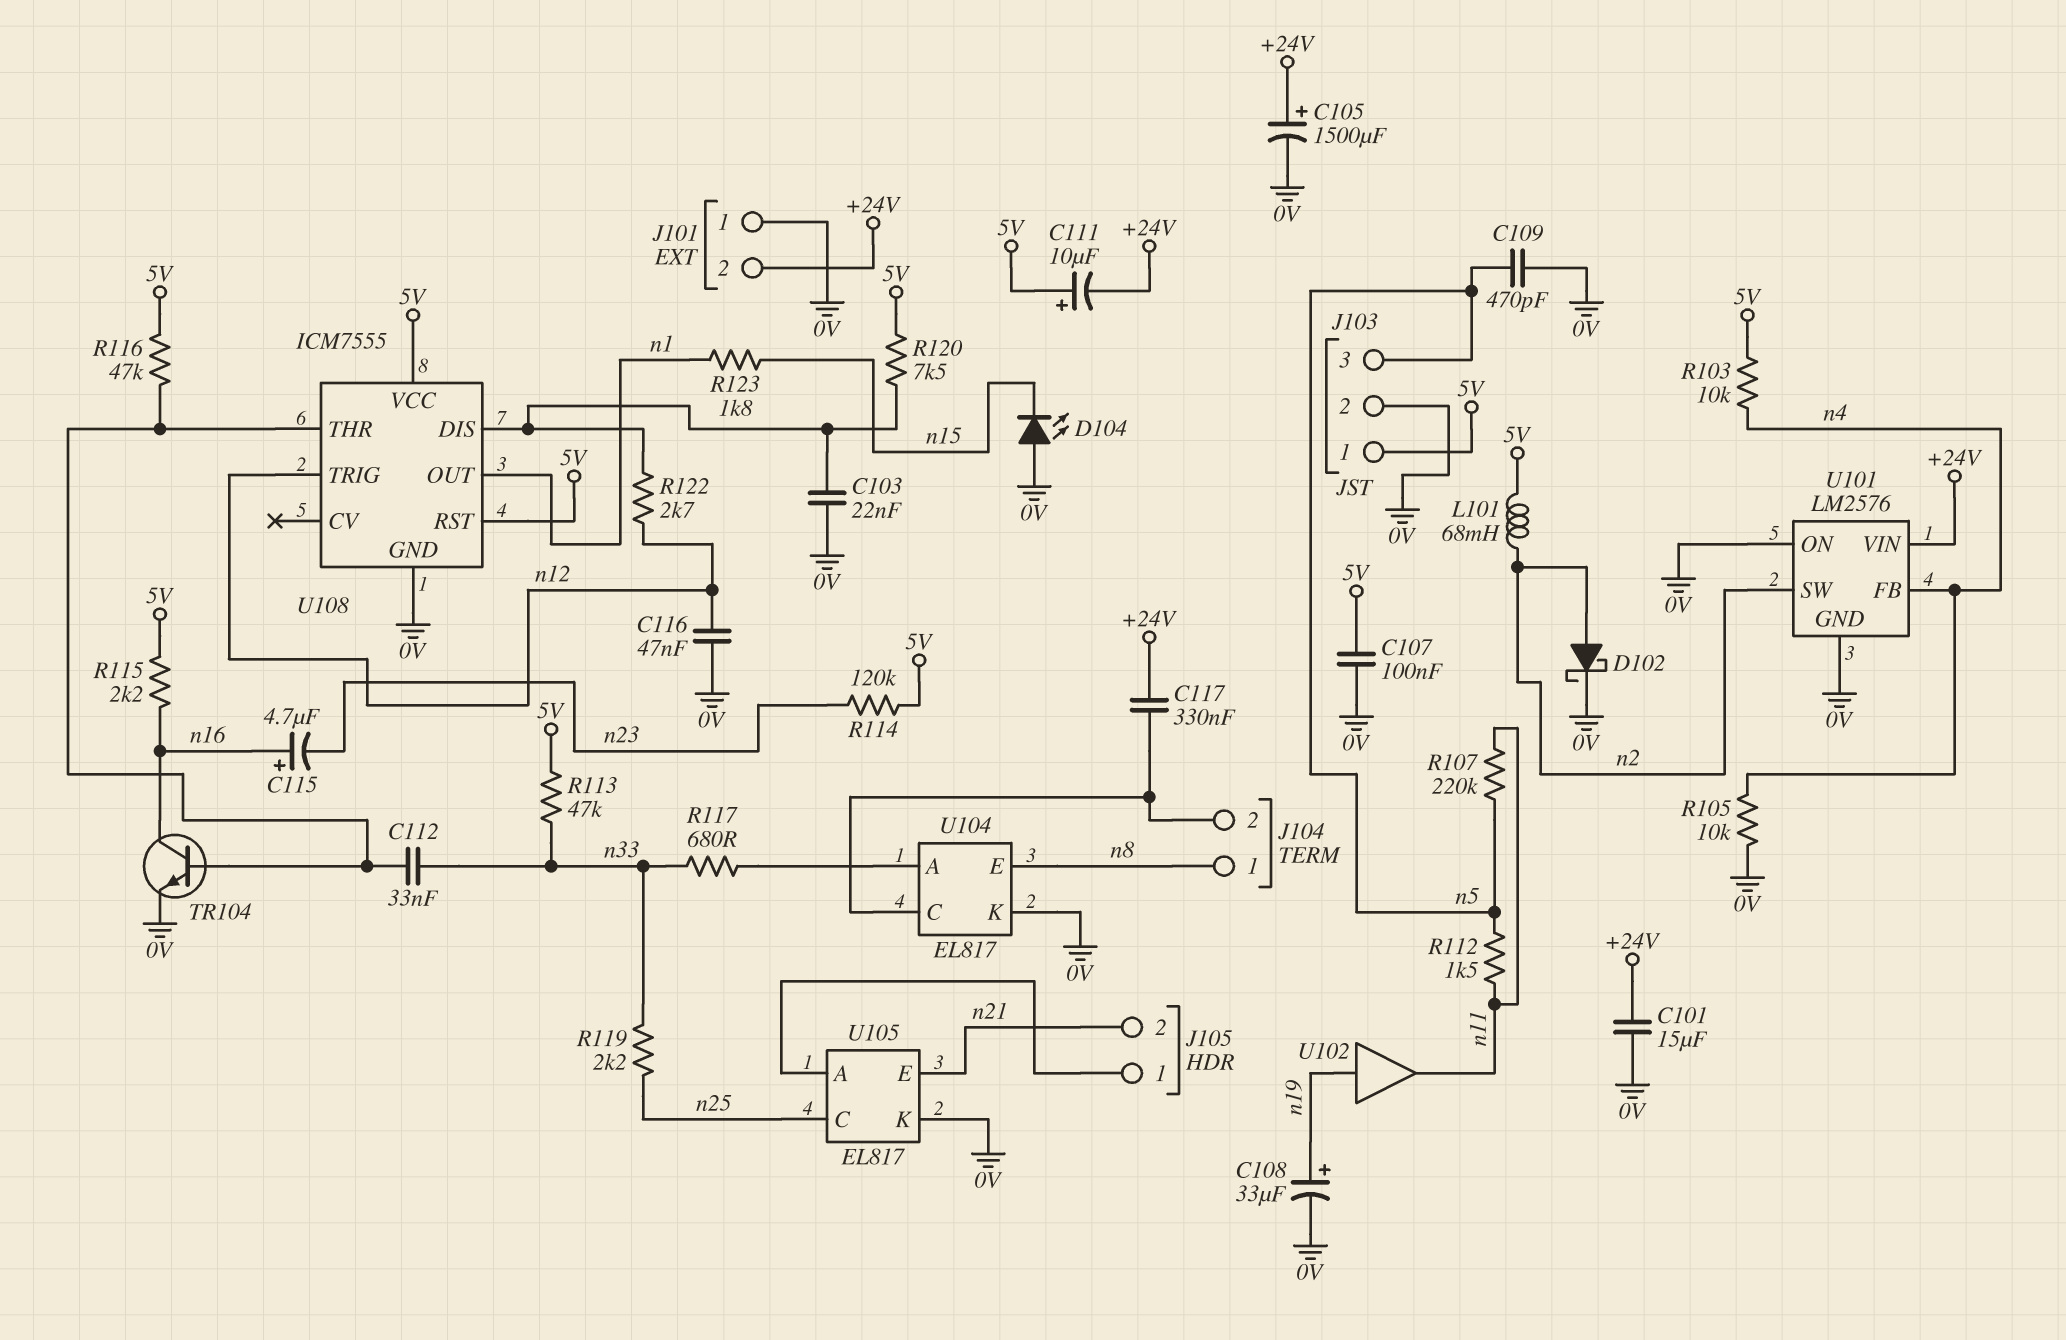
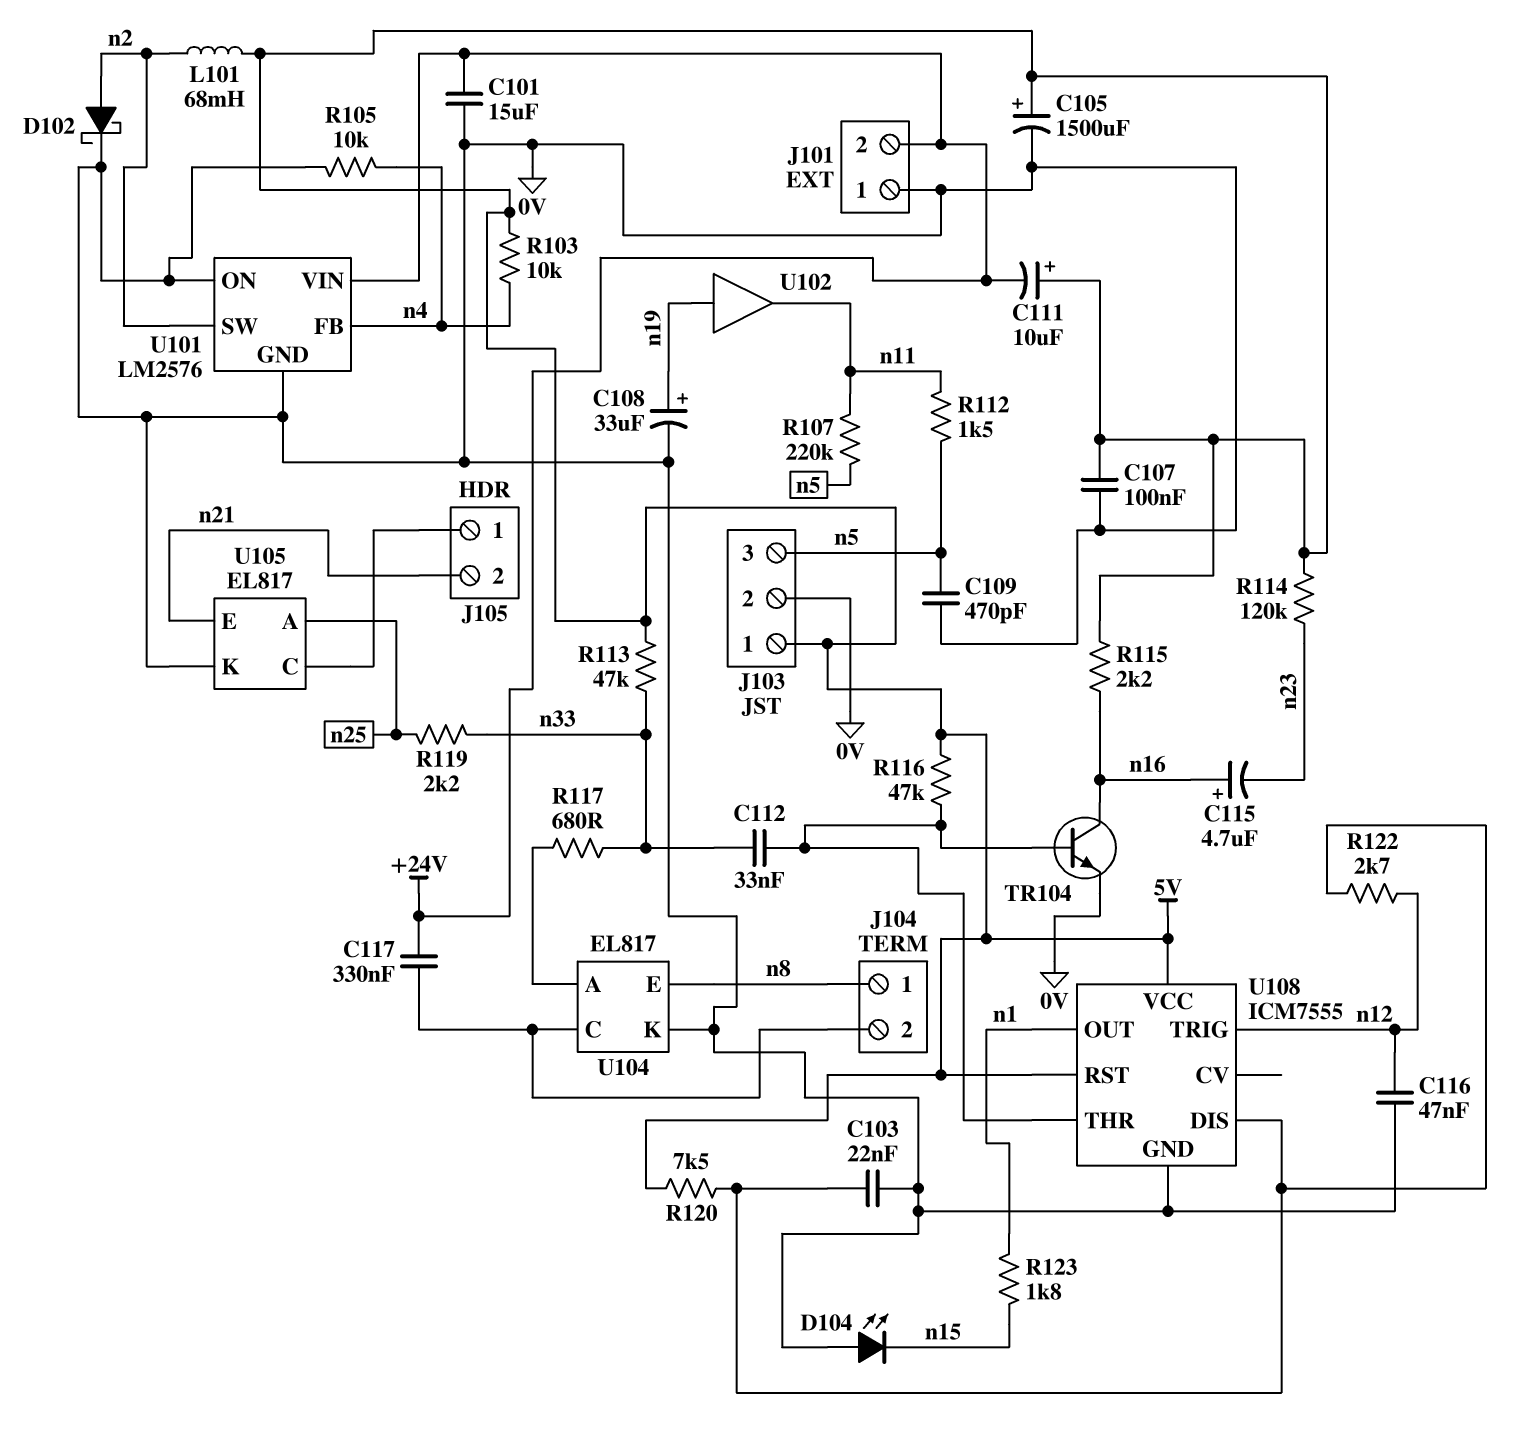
C105: 1500uF (plus +24V, minus 0V) -> 1500uF (plus 5V, minus 0V)
U105 pin A: J105/1 -> n25
U105 pin C: n25 -> J105/1

